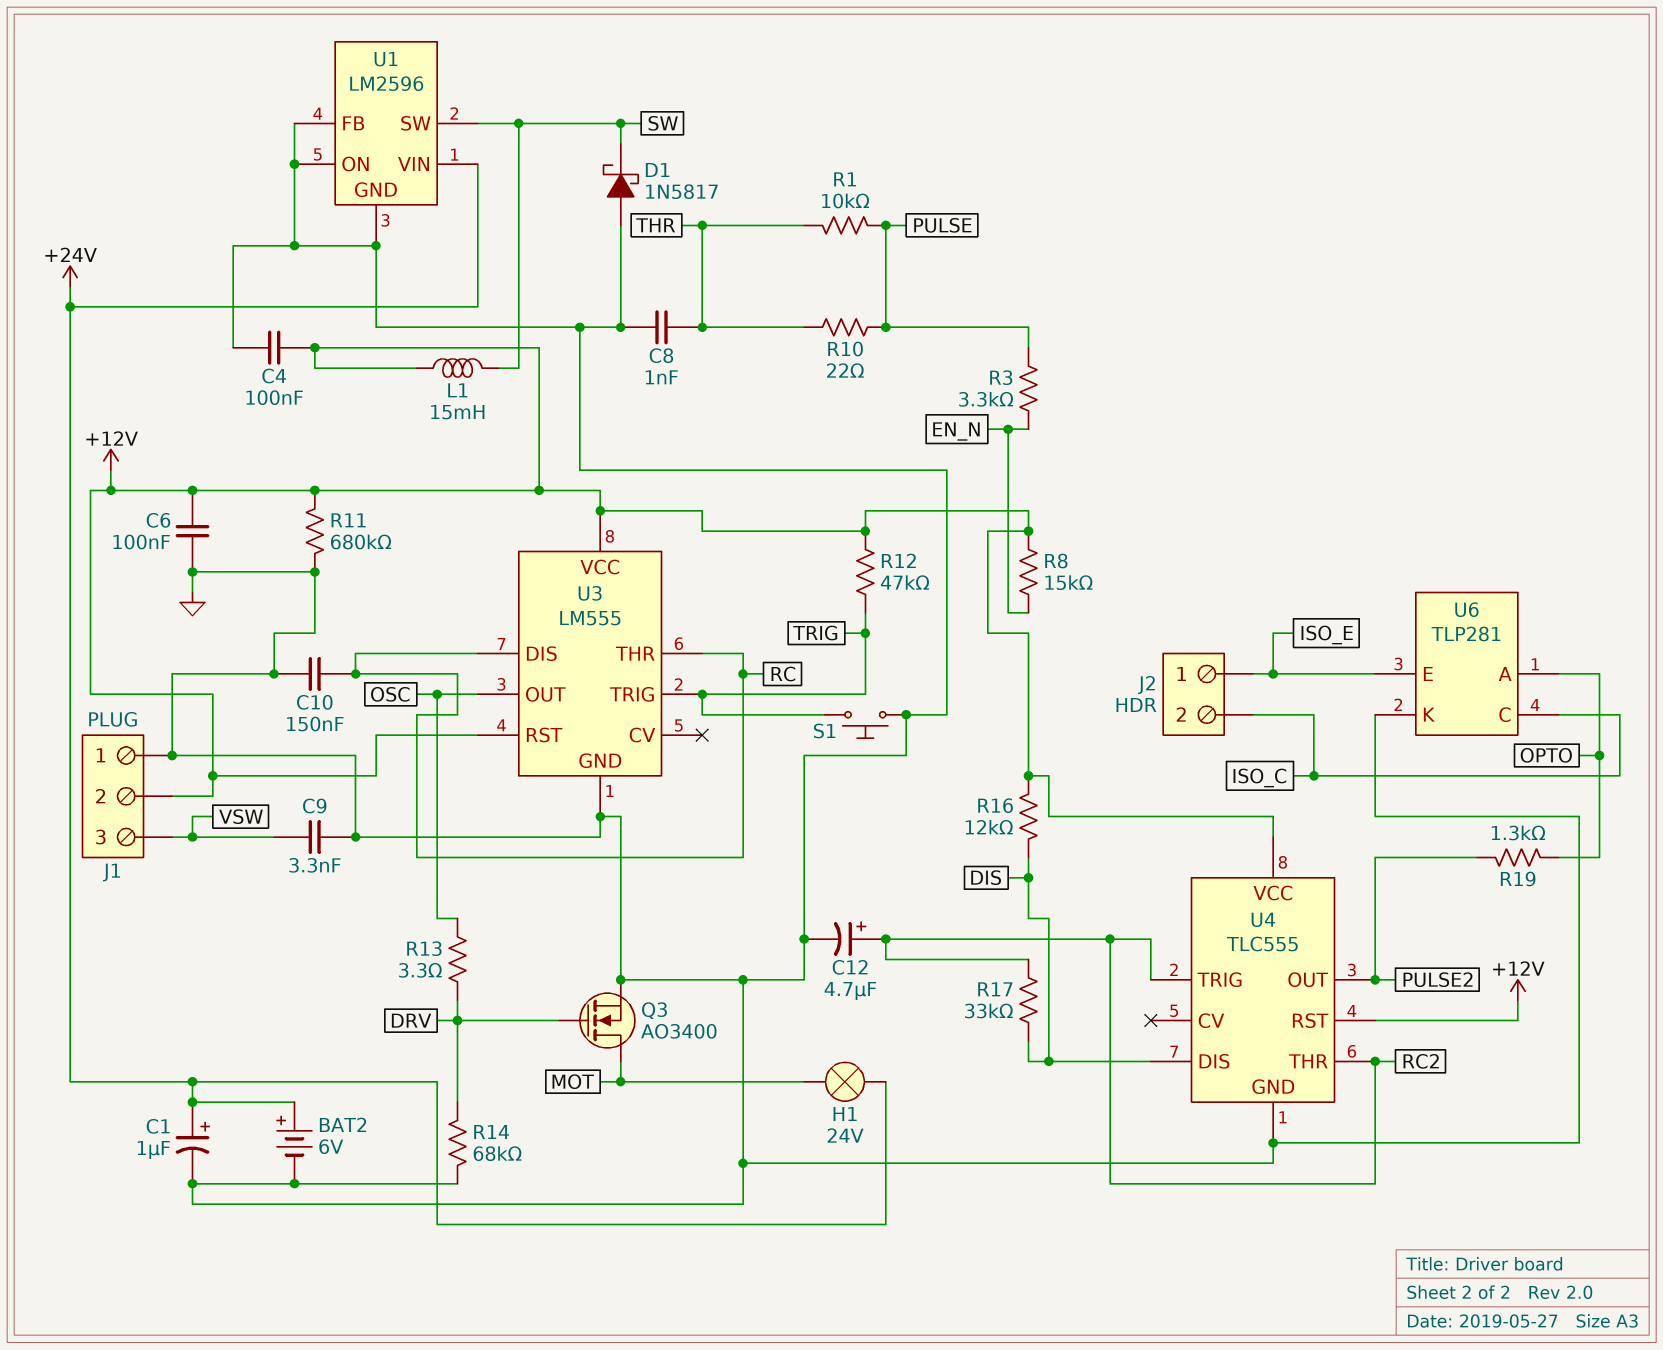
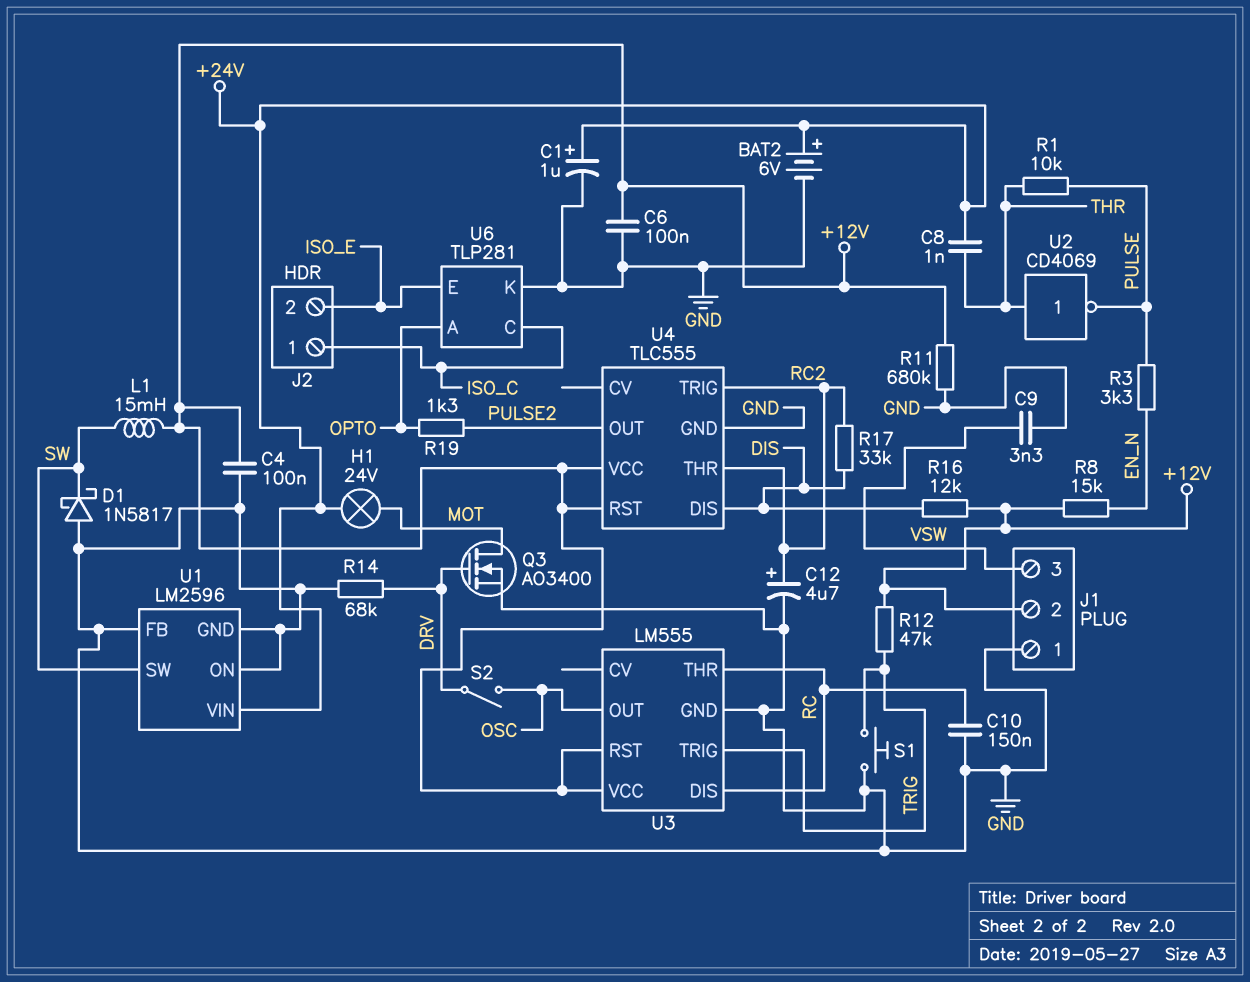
C8: 1nF (GND, THR) -> 1nF (+24V, THR)
J2 pin 1: ISO_E -> ISO_C
J2 pin 2: ISO_C -> ISO_E
R10: 22 (PULSE, THR) -> none
R13: 3.3 (DRV, OSC) -> none
S2: none -> switch (DRV, OSC)
U2: none -> NOT CD4069 (in THR, out PULSE)

